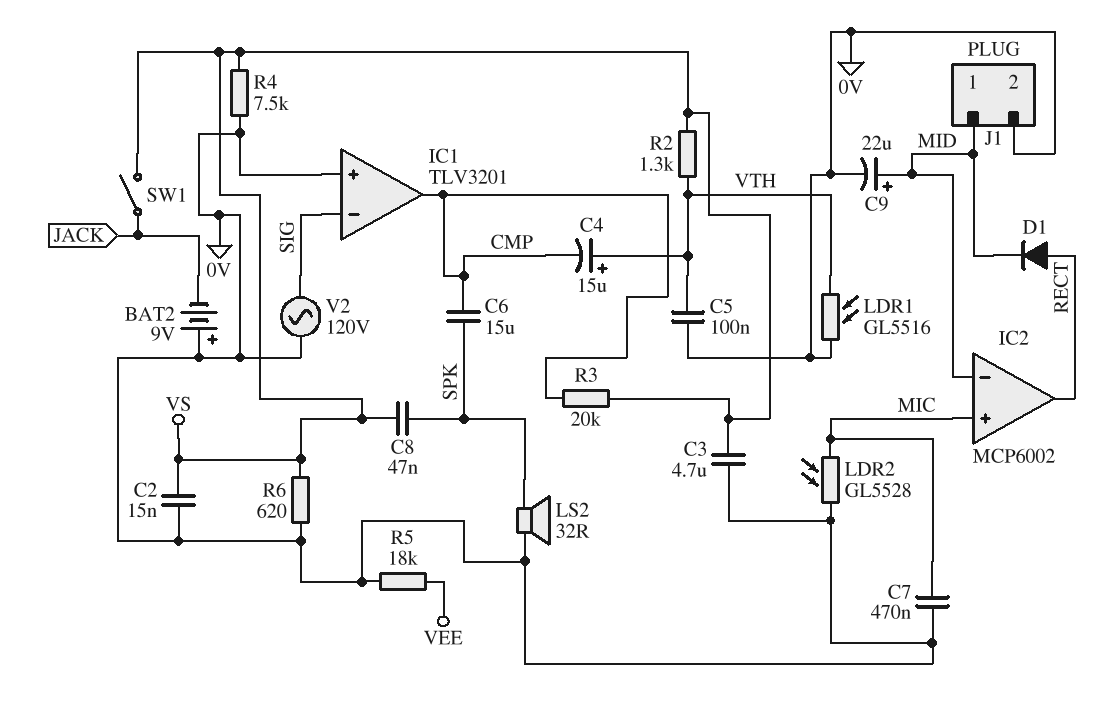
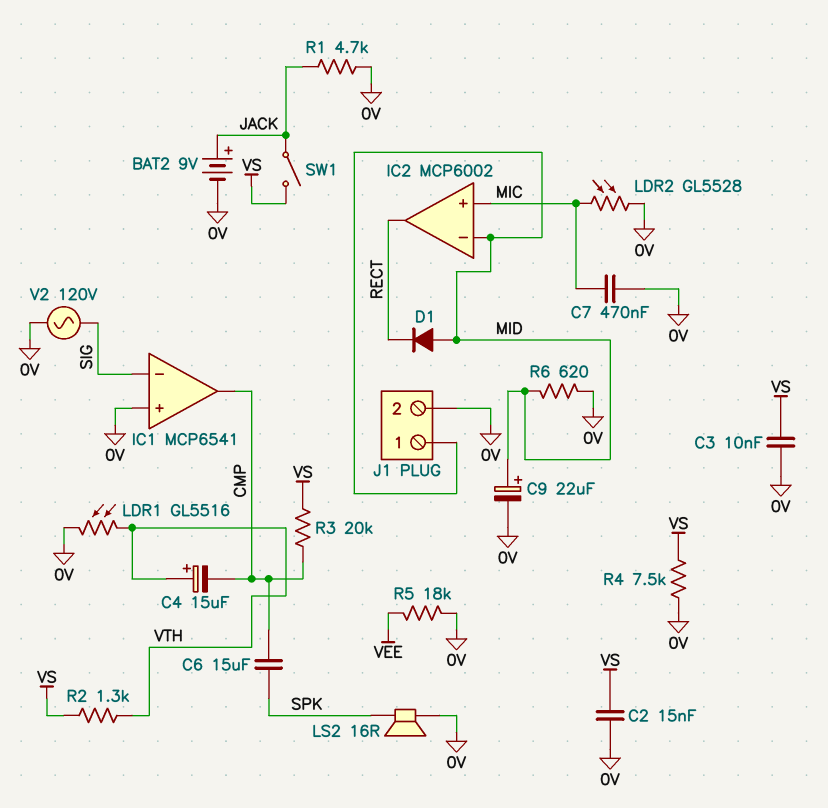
BAT2: 9V (plus 0V, minus JACK) -> 9V (plus JACK, minus 0V)
C3: 4.7uF (0V, VS) -> 10nF (0V, VS)
C5: 100nF (0V, VTH) -> none
C8: 47nF (SPK, VS) -> none
D1: diode (A RECT, K MID) -> diode (A MID, K RECT)
IC1: TLV3201 -> MCP6541
LS2: speaker 32R (0V, SPK) -> speaker 16R (0V, SPK)
R1: none -> 4.7k (0V, JACK)
R6: 620 (0V, VS) -> 620 (0V, MID)

